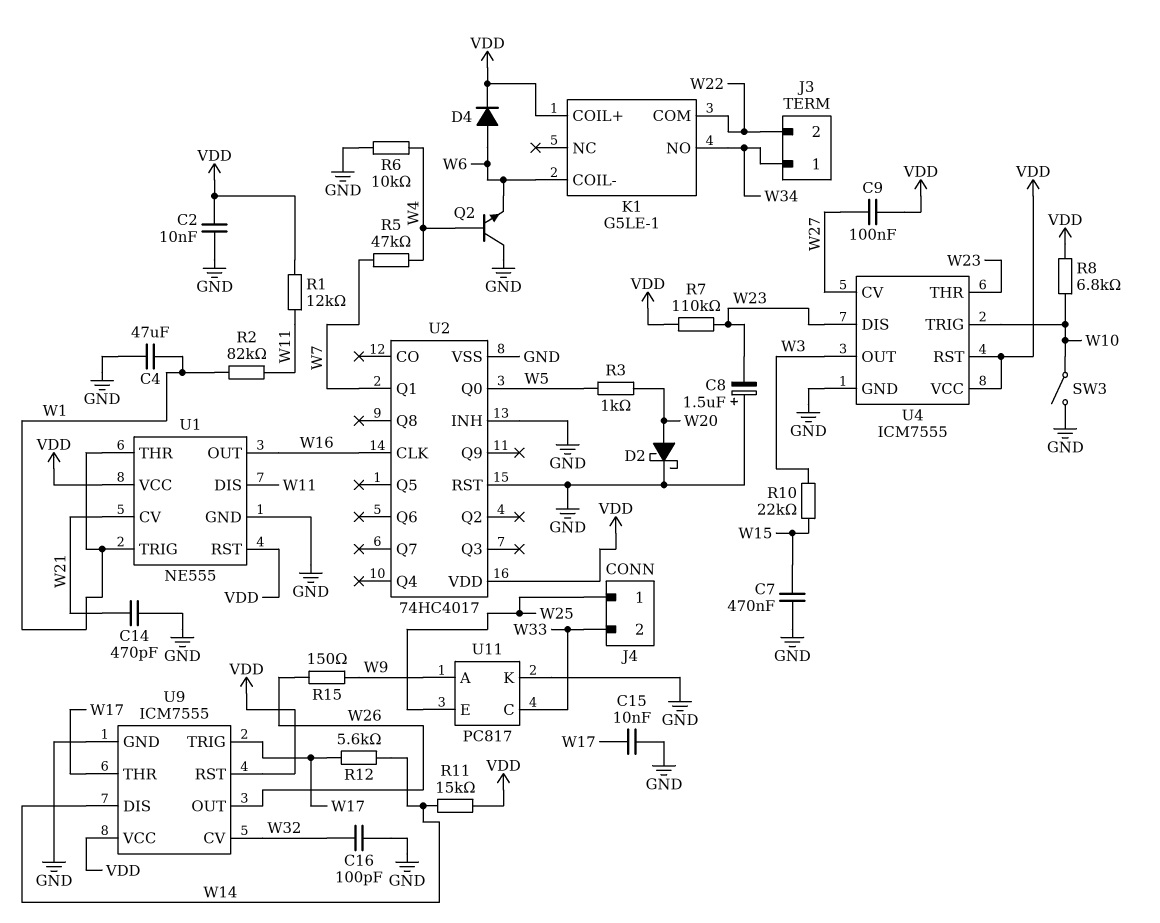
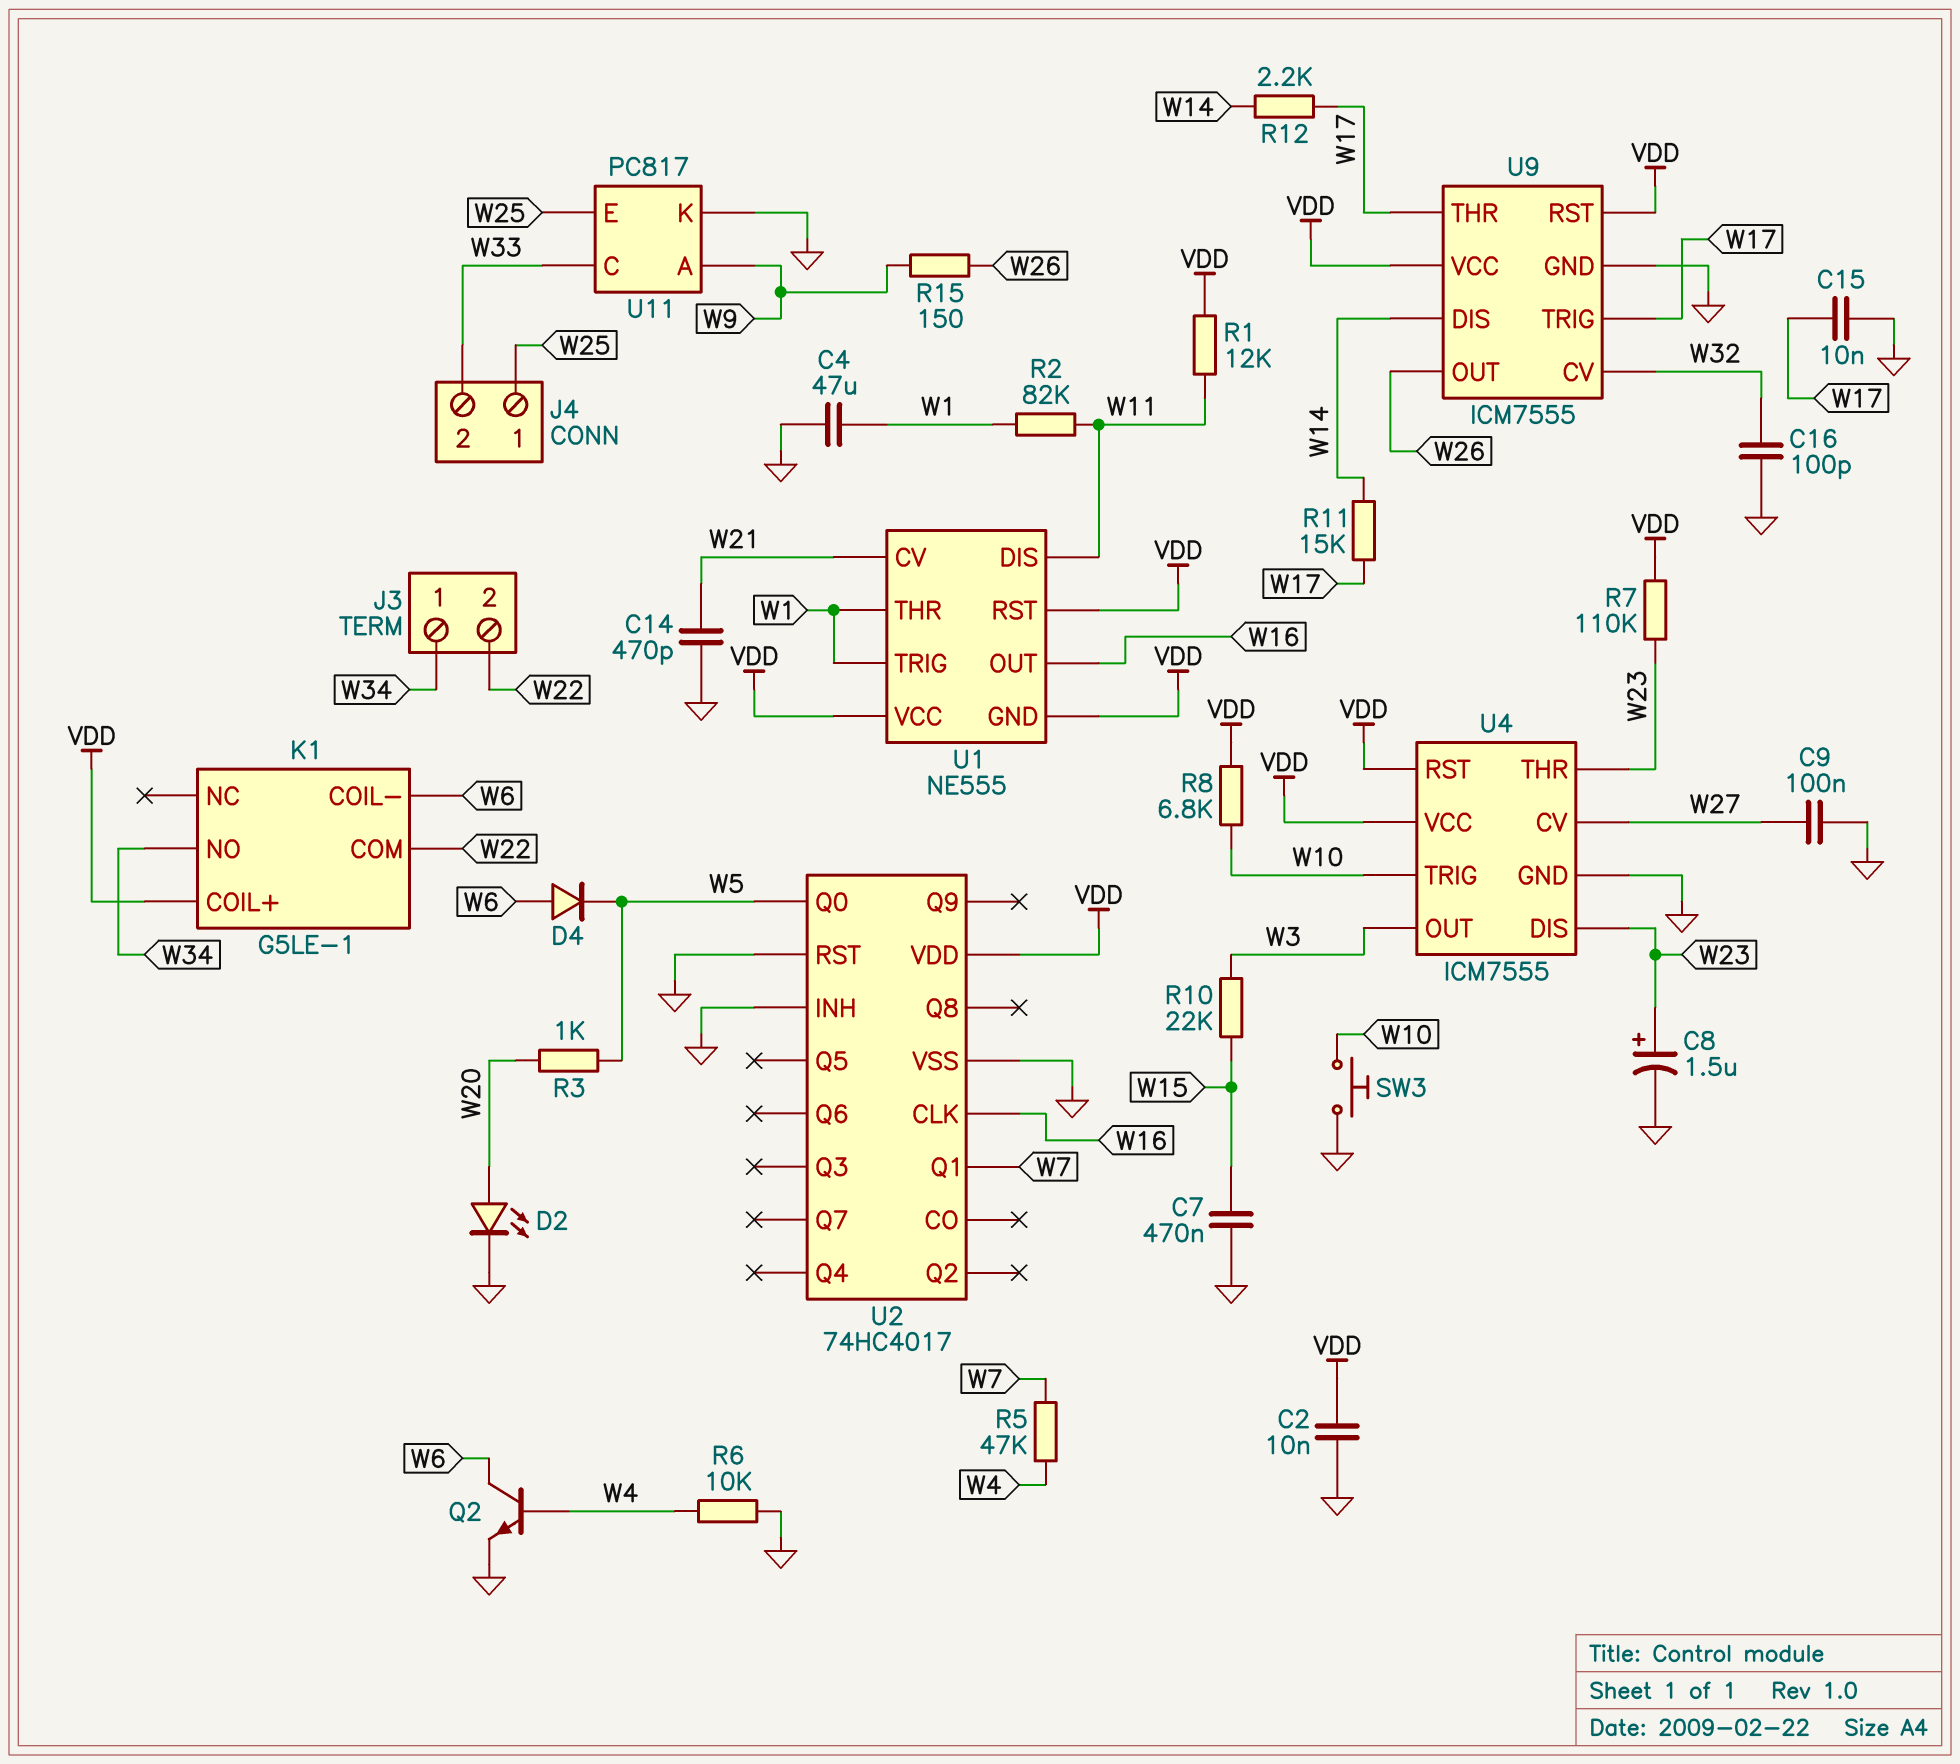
C8: 1.5uF (plus GND, minus W23) -> 1.5uF (plus W23, minus GND)
C9: 100nF (VDD, W27) -> 100nF (GND, W27)
D2: schottky (A W20, K GND) -> LED (A W20, K GND)
D4: diode (A W6, K VDD) -> diode (A W6, K W5)
Q2: NPN (B W4, C GND, E W6) -> NPN (B W4, C W6, E GND)
R11: 15k (VDD, W14) -> 15k (W14, W17)
R12: 5.6k (W14, W17) -> 2.2k (W14, W17)
SW3: switch (GND, W10) -> button (GND, W10)
U1 pin GND: GND -> VDD

